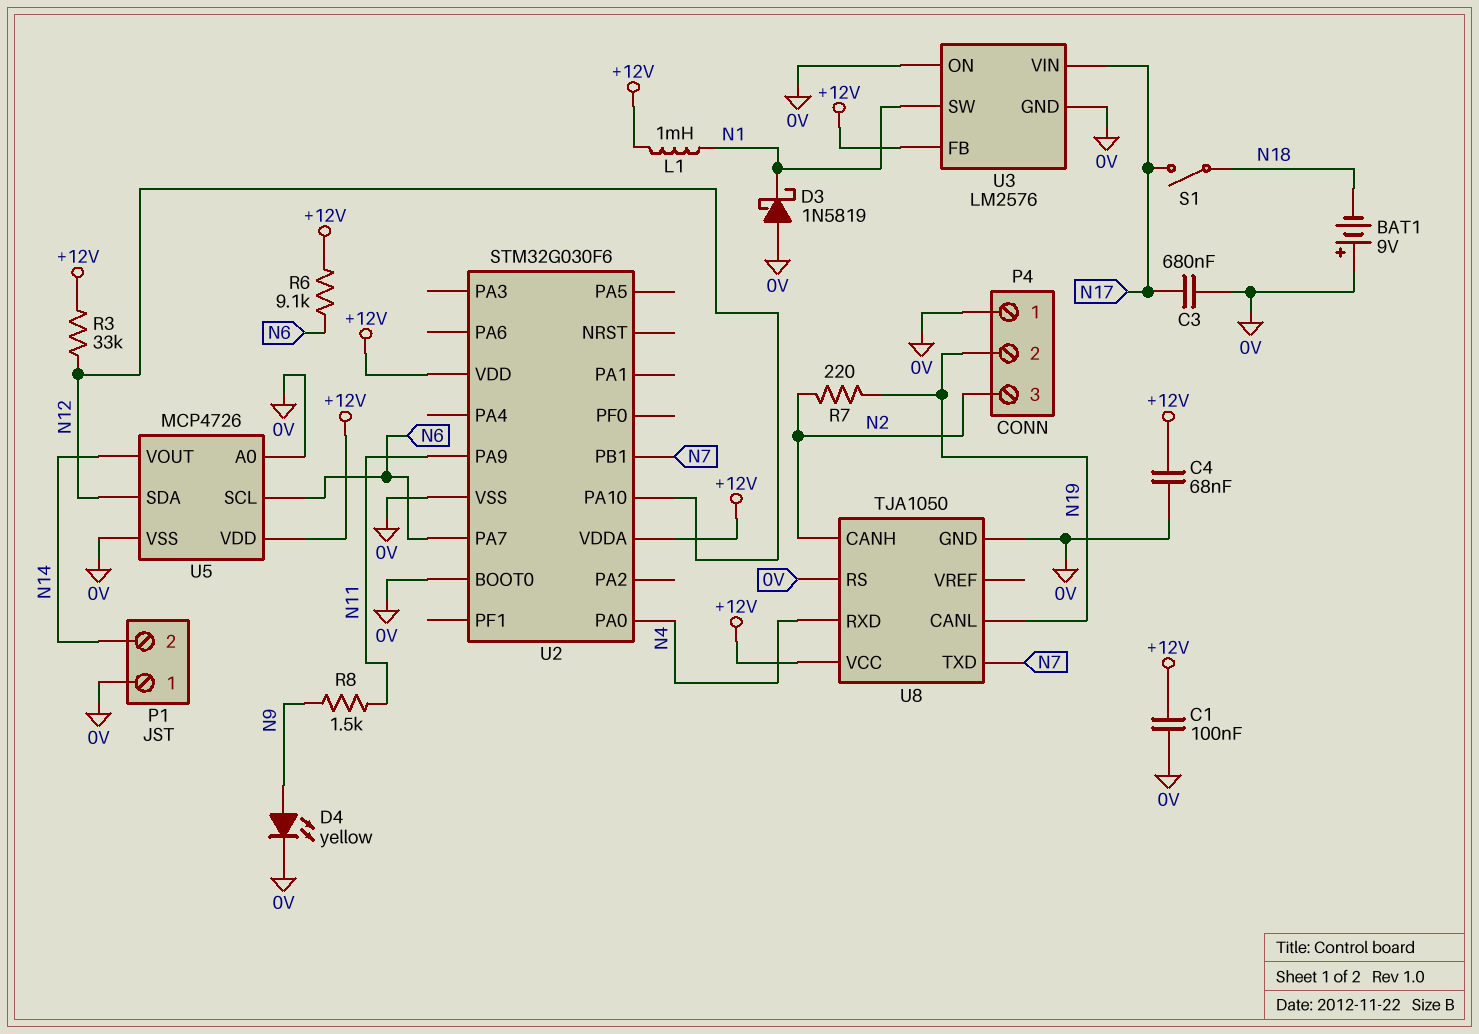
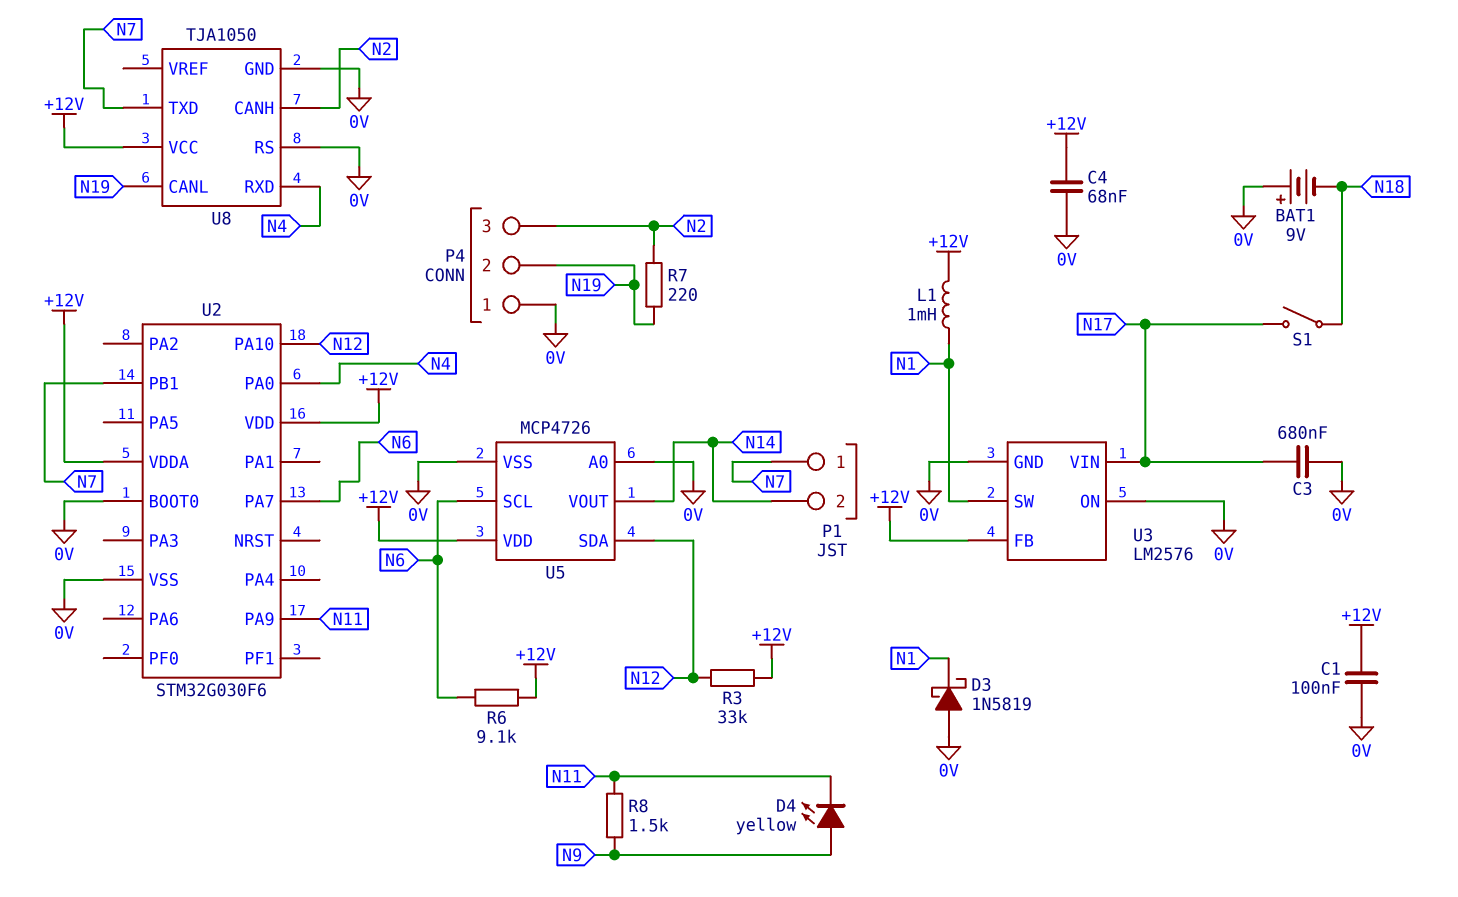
D4: LED yellow (A N9, K 0V) -> LED yellow (A N9, K N11)
P1 pin 1: 0V -> N7

